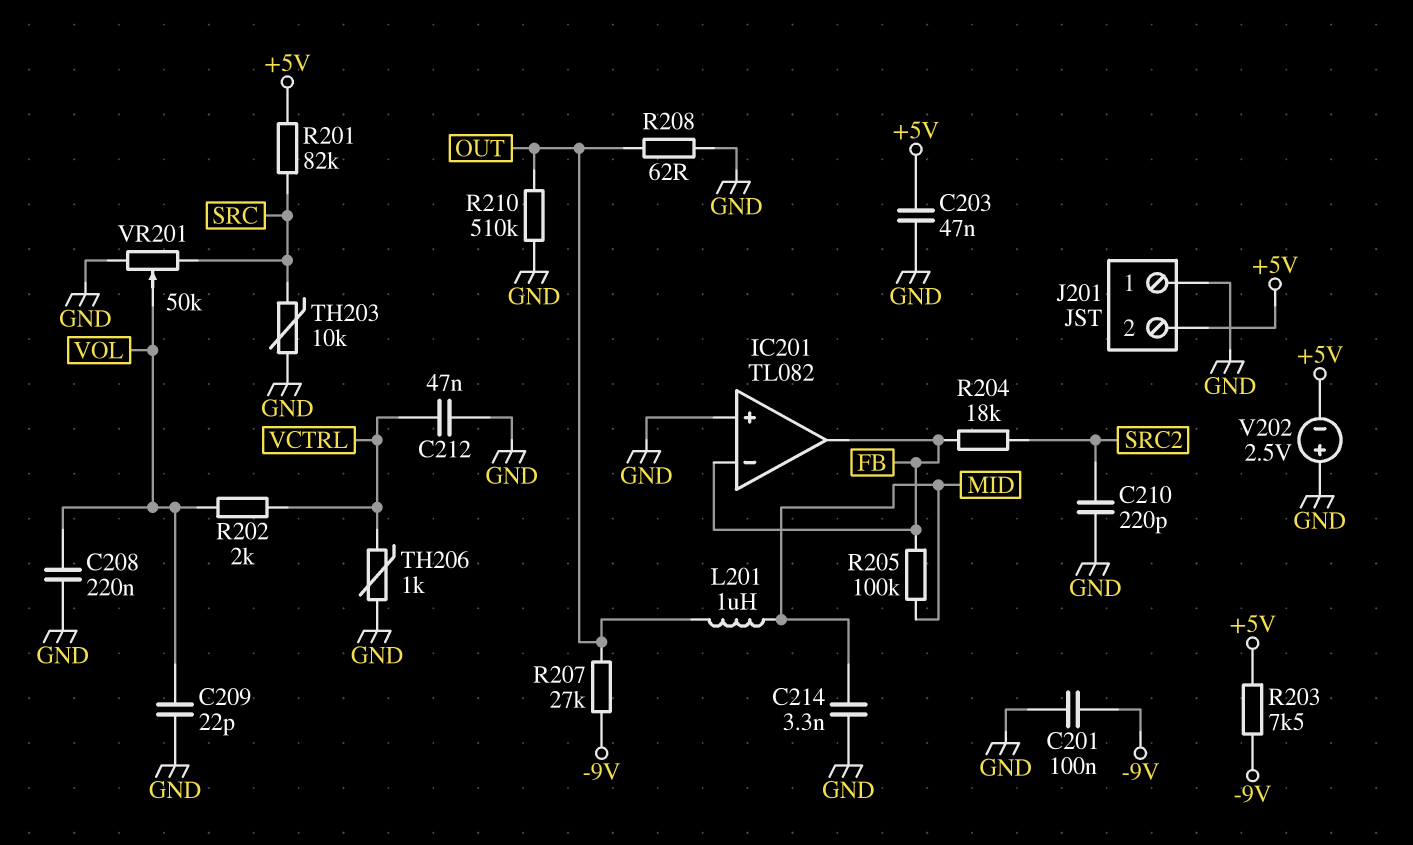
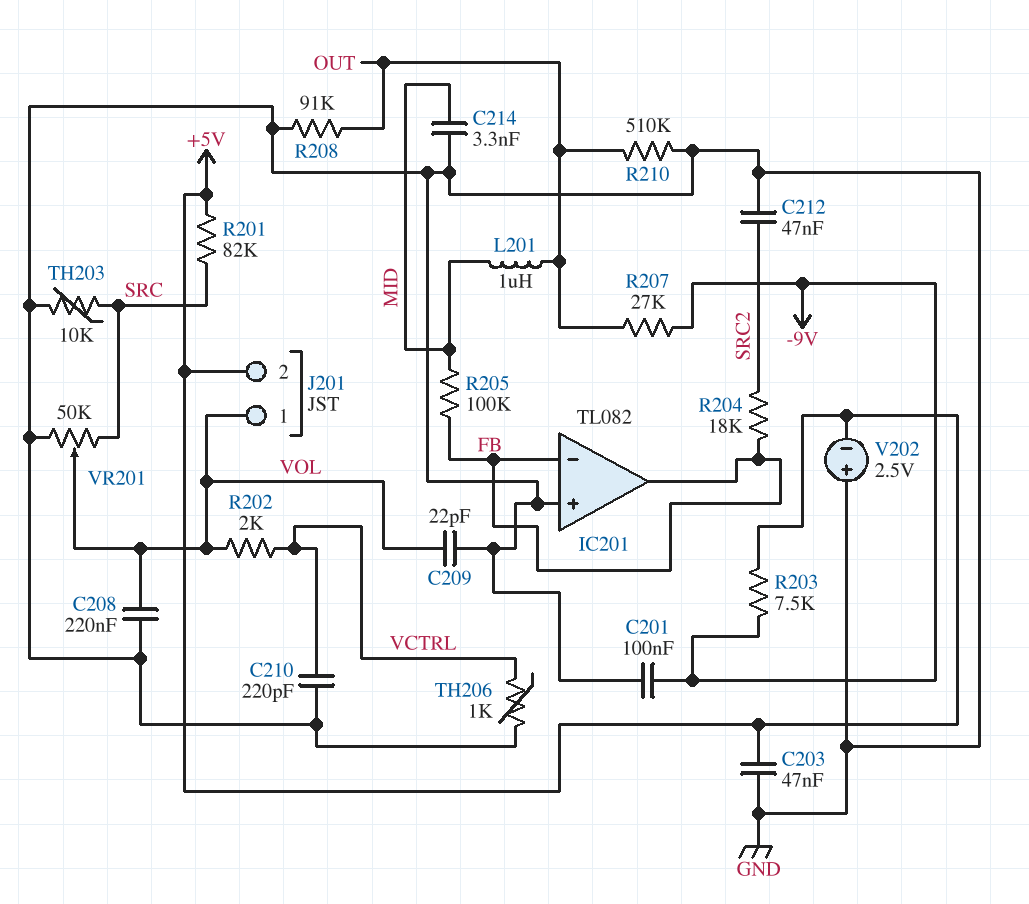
C210: 220pF (GND, SRC2) -> 220pF (GND, VCTRL)
C212: 47nF (GND, VCTRL) -> 47nF (GND, SRC2)
J201 pin 1: GND -> VOL
R208: 62 (GND, OUT) -> 91k (GND, OUT)

